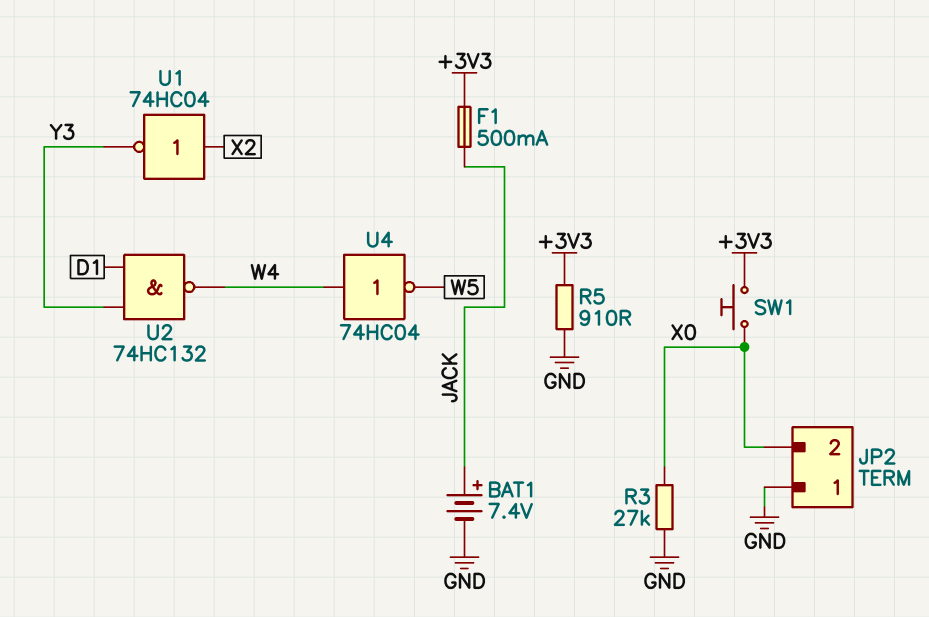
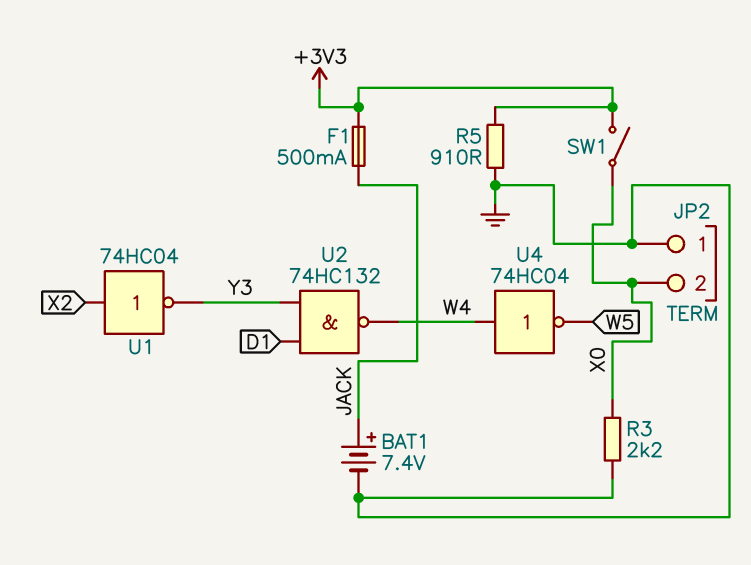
R3: 27k (GND, X0) -> 2.2k (GND, X0)
SW1: button (+3V3, X0) -> switch (+3V3, X0)

